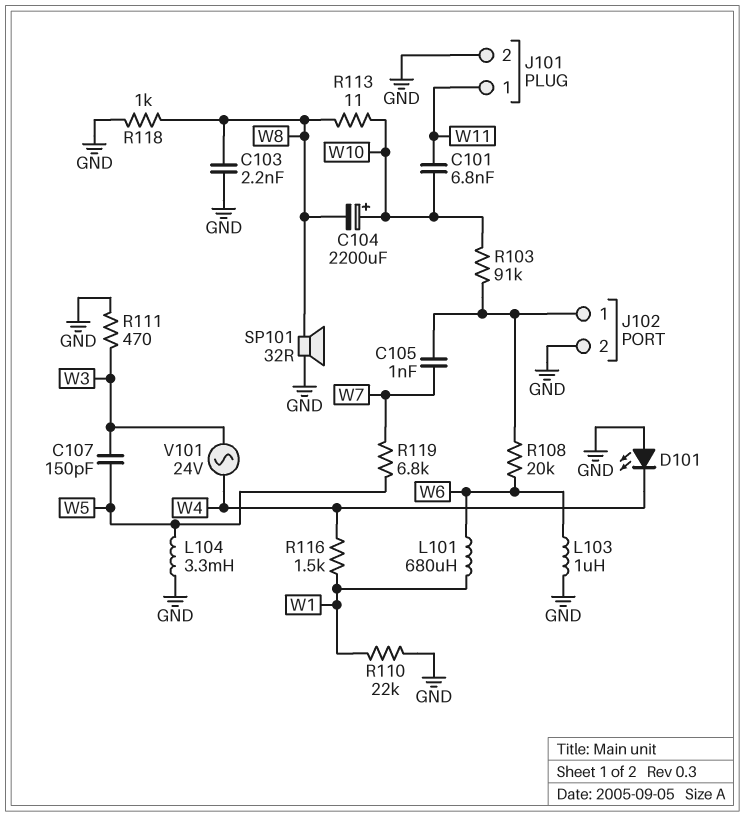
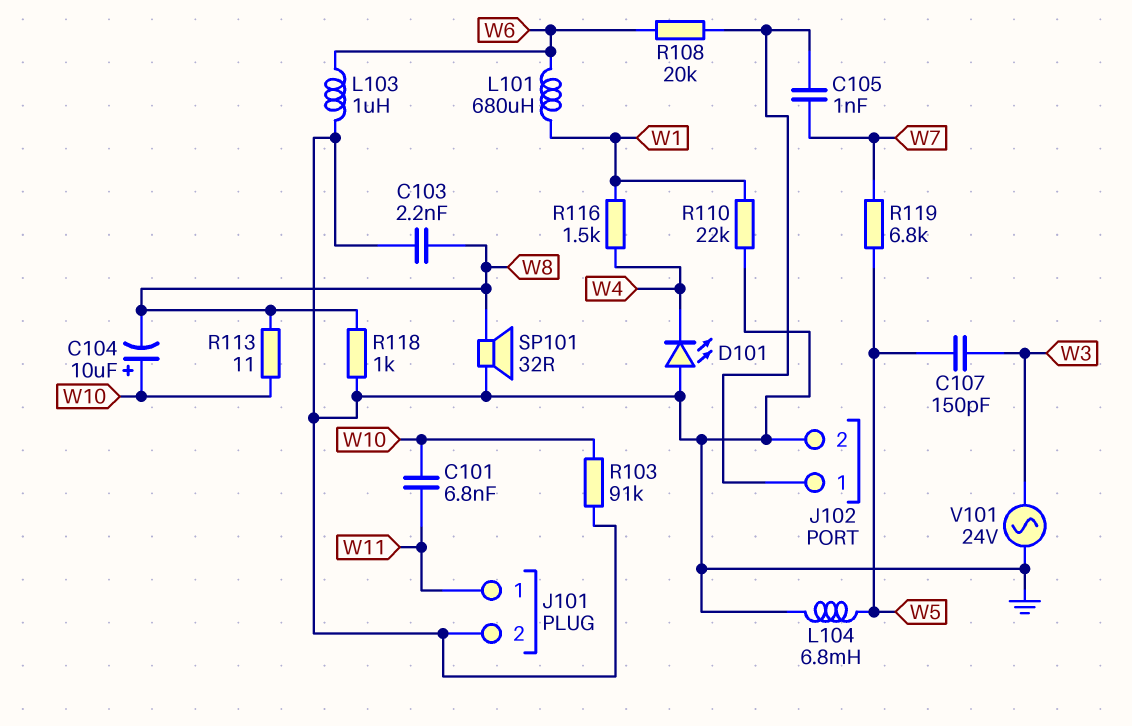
C104: 2200uF (plus W10, minus W8) -> 10uF (plus W10, minus W8)
L104: 3.3mH (GND, W5) -> 6.8mH (GND, W5)
R103: 91k (J102/1, W10) -> 91k (GND, W10)
R111: 470 (GND, W3) -> none
V101: AC 24V (W3, W4) -> AC 24V (GND, W3)

